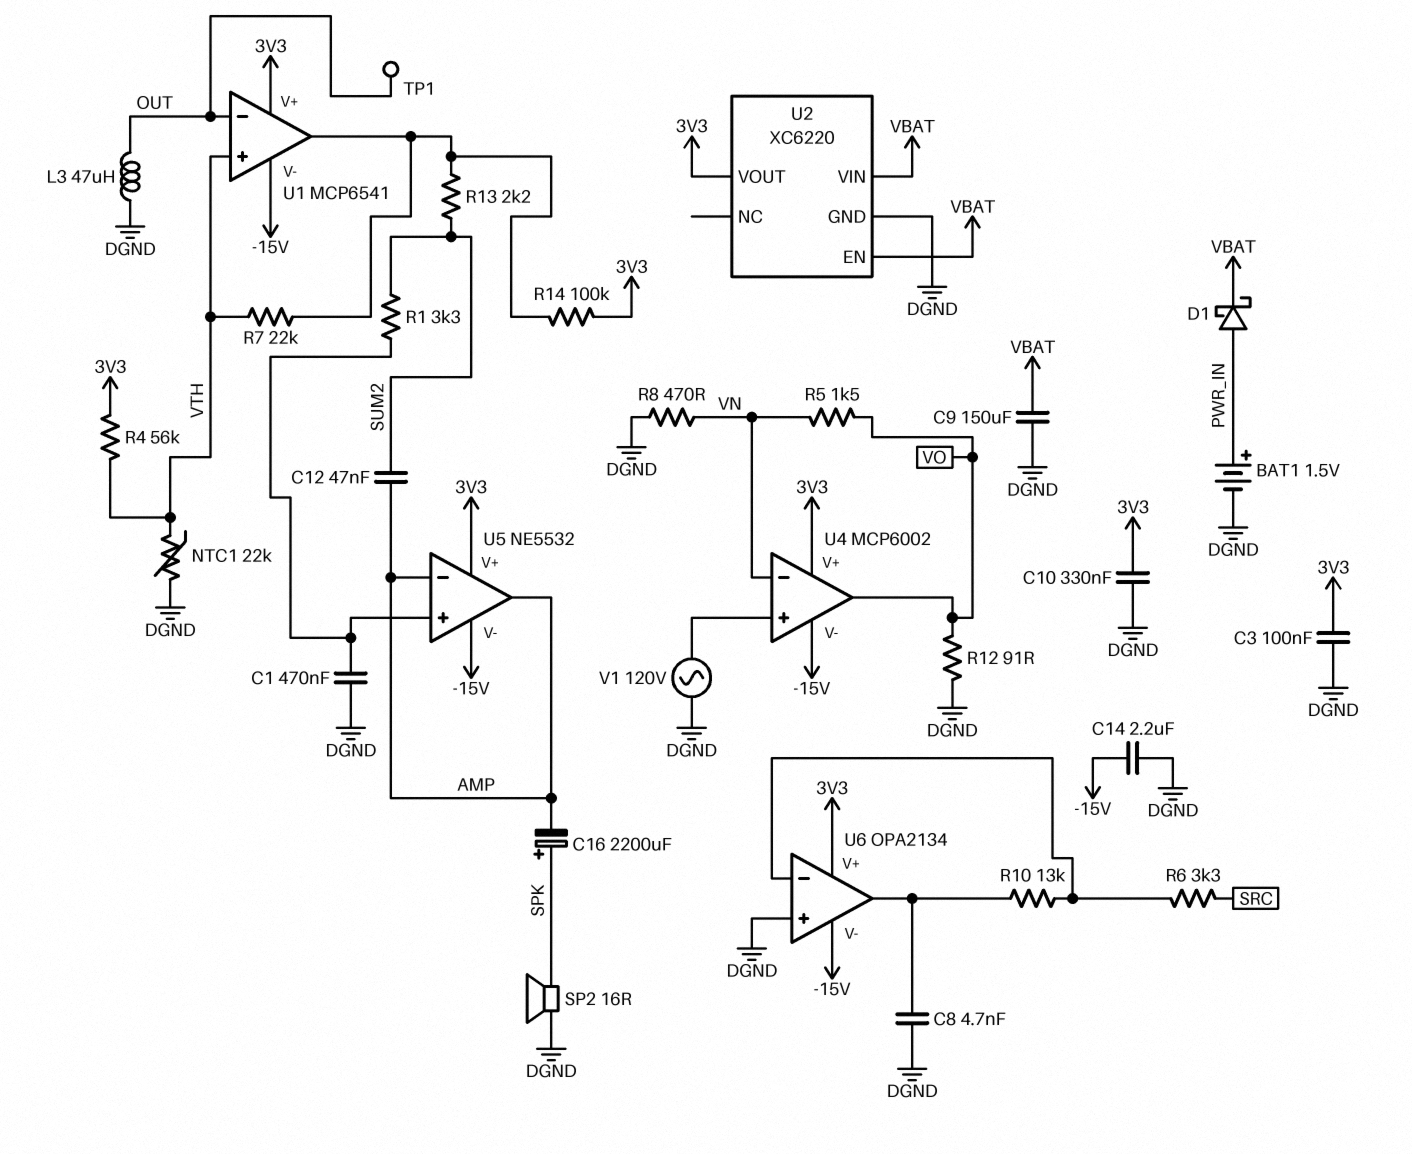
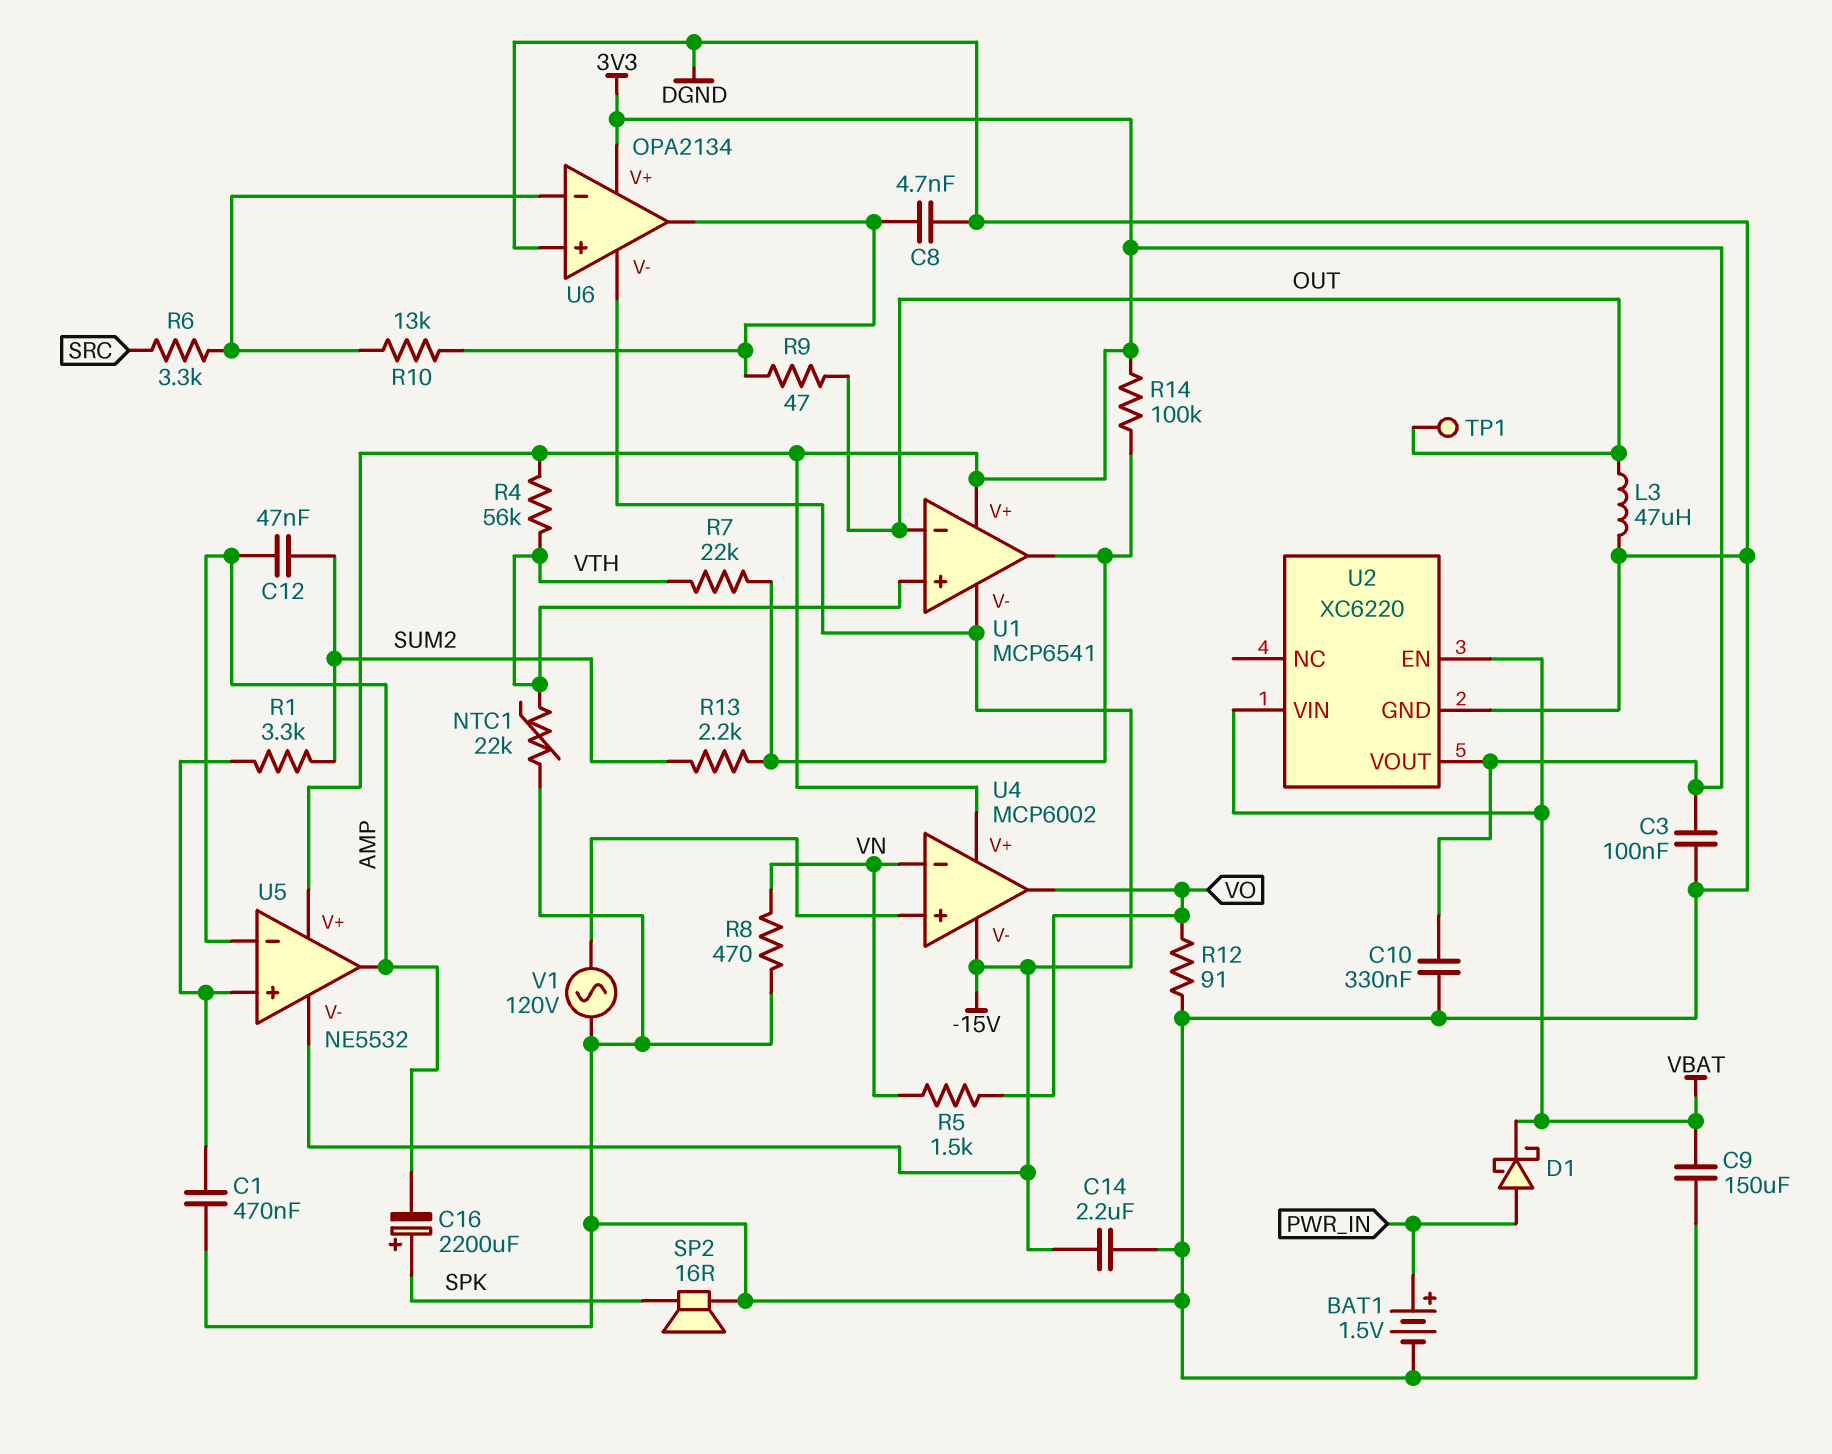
R9: none -> 47 (OUT, U6/out)

